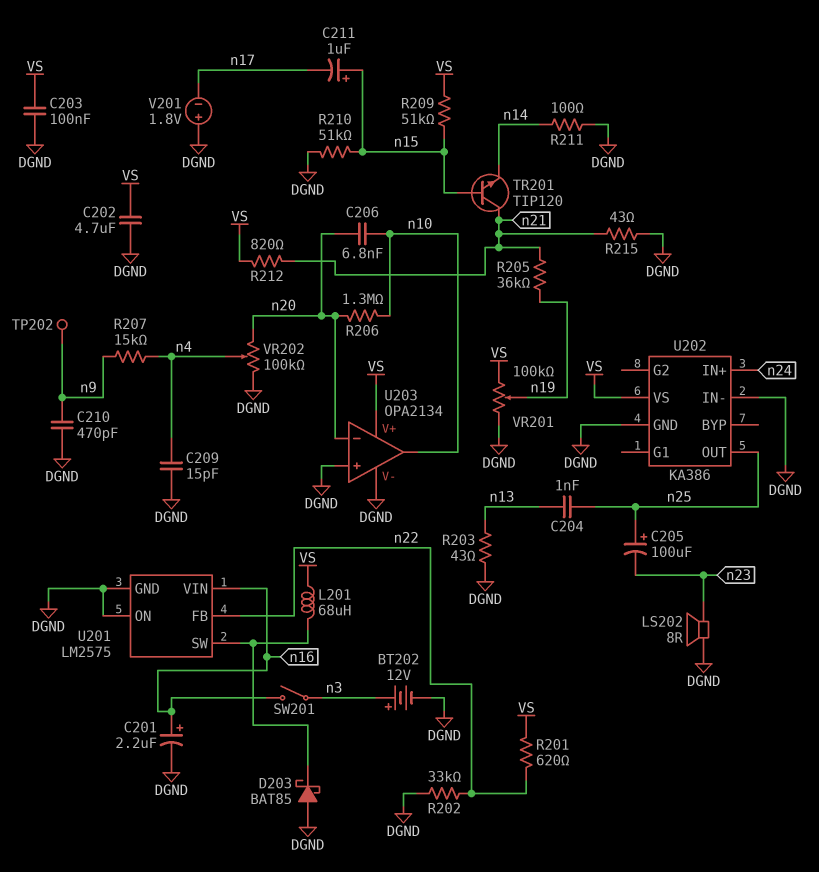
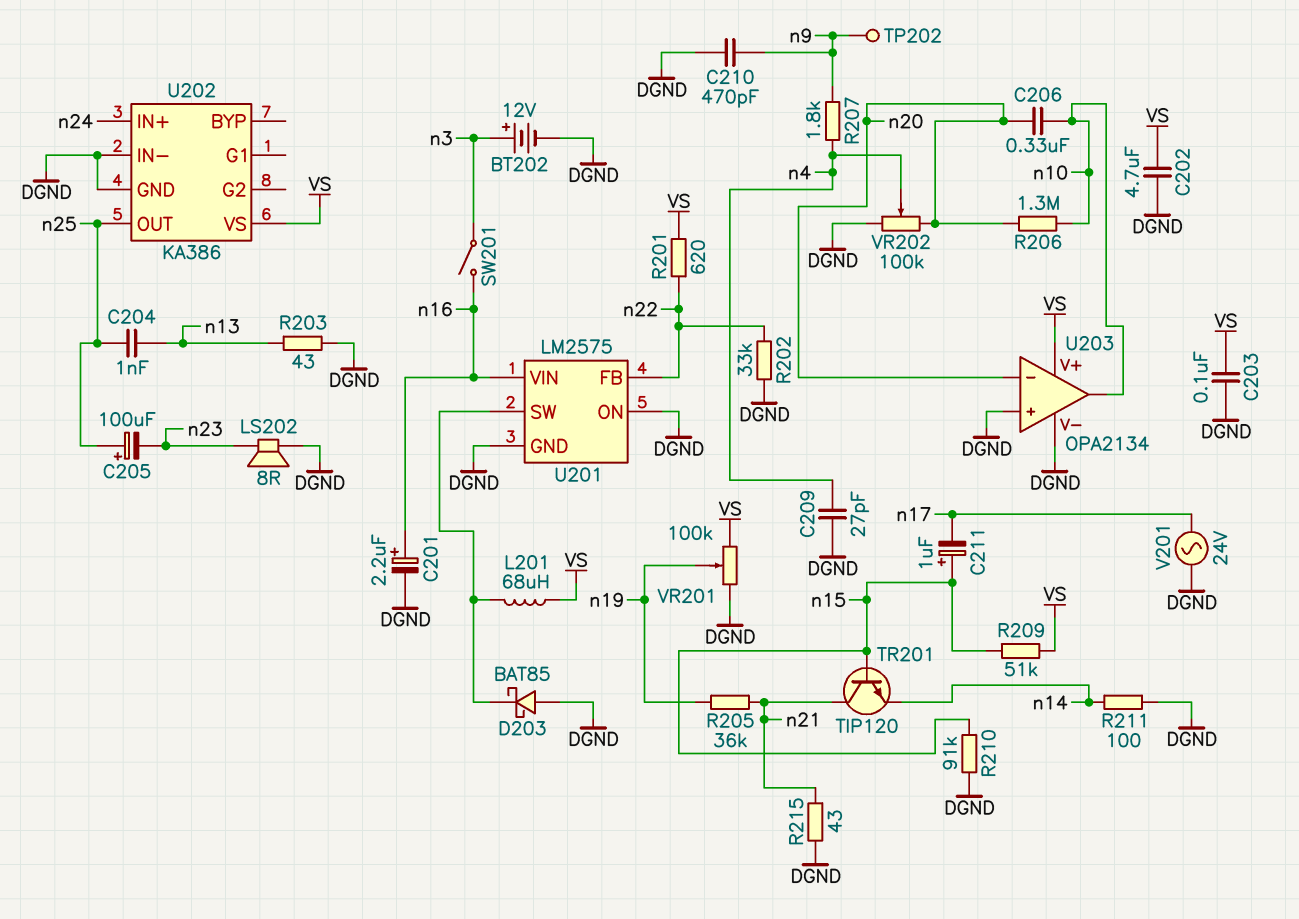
C206: 6.8nF (n10, n20) -> 330nF (n10, n20)
C209: 15pF (DGND, n4) -> 27pF (DGND, n4)
R207: 15k (n4, n9) -> 1.8k (n4, n9)
R210: 51k (DGND, n15) -> 91k (DGND, n15)
R212: 820 (VS, n21) -> none
V201: 1.8V (plus DGND, minus n17) -> AC 24V (DGND, n17)

